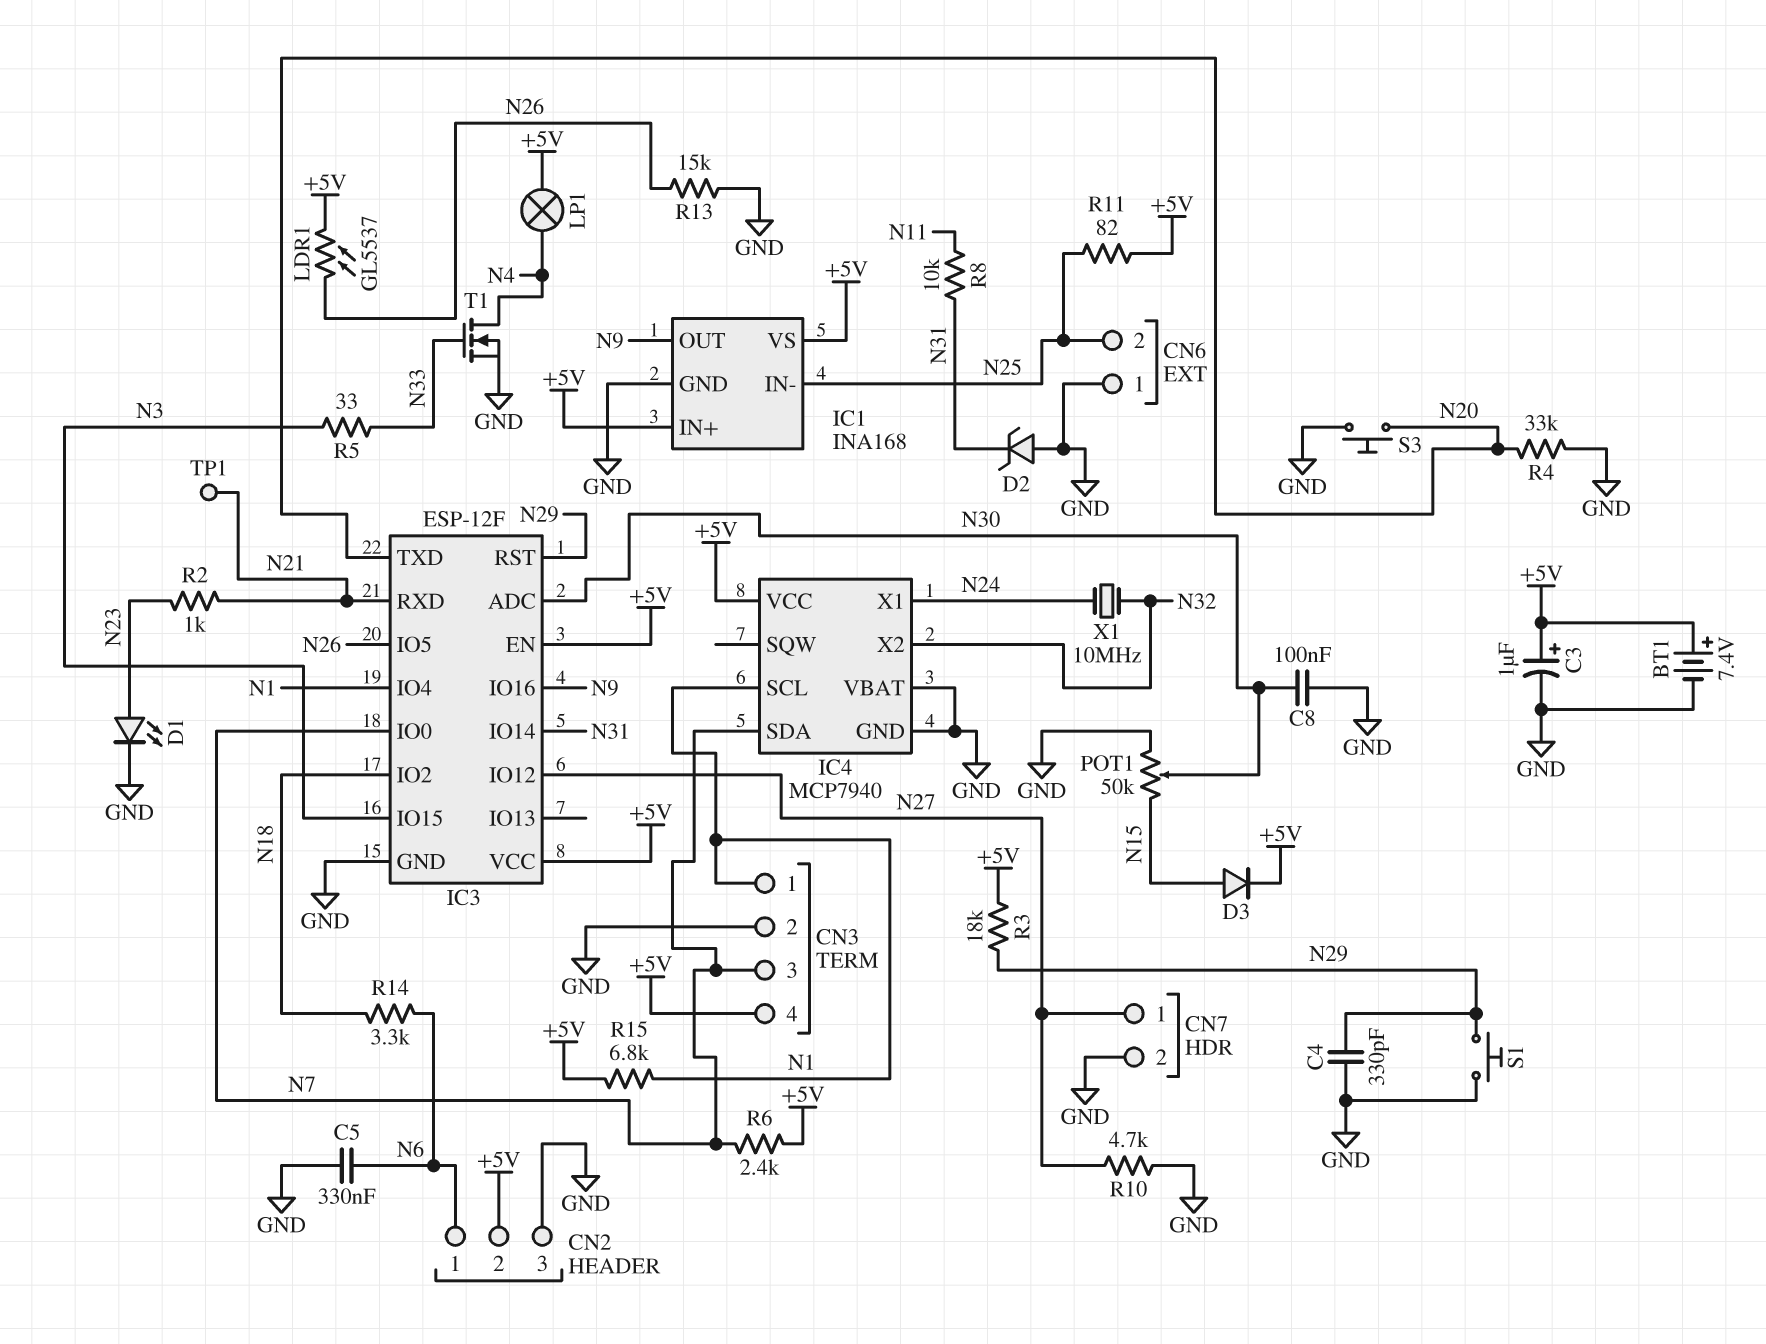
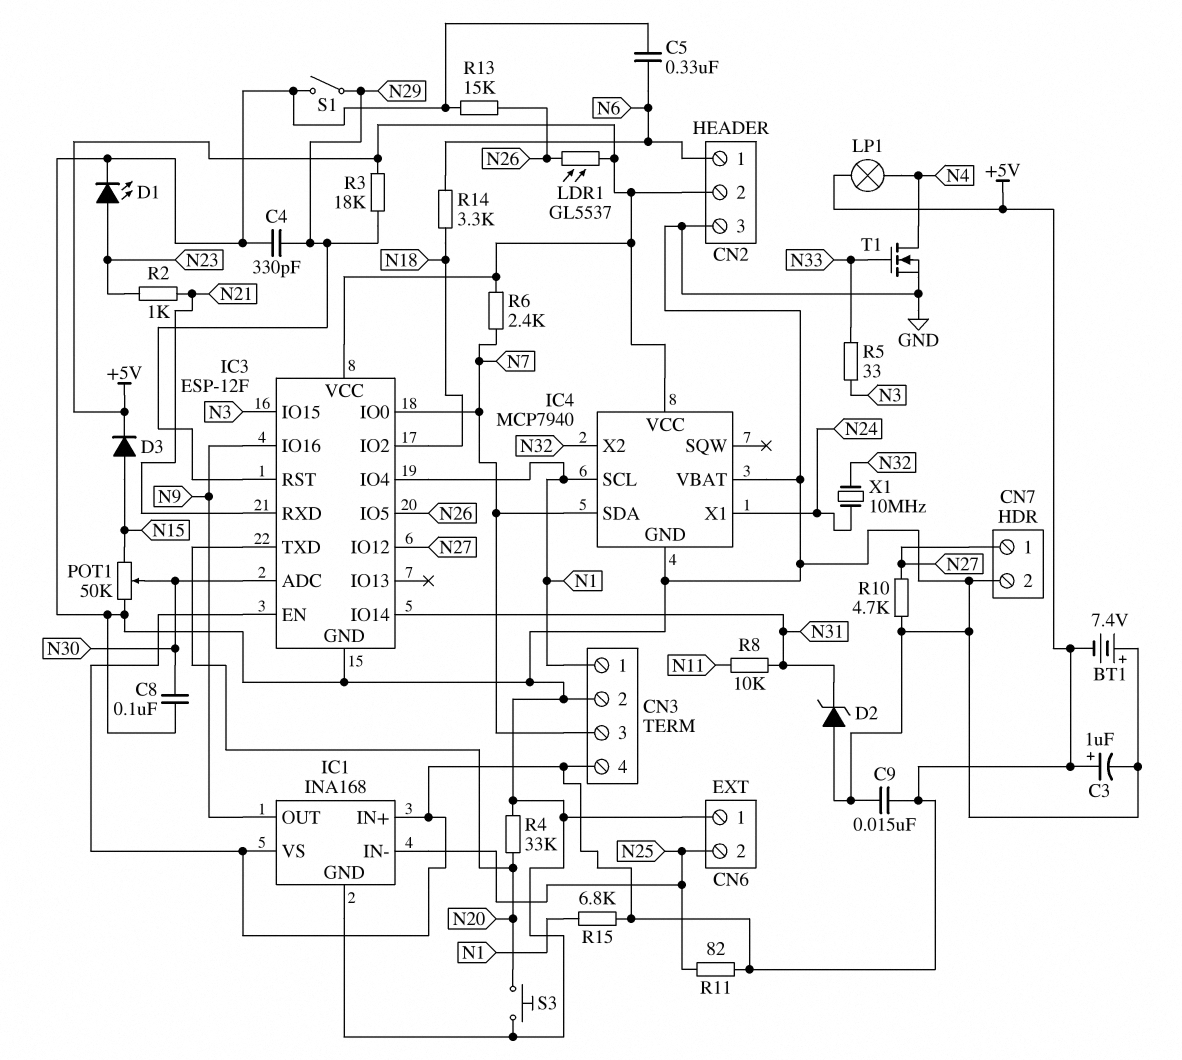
BT1: 7.4V (plus +5V, minus GND) -> 7.4V (plus GND, minus +5V)
C9: none -> 15nF (+5V, GND)
S1: button (GND, N29) -> switch (GND, N29)
TP1: test point (N21) -> none

